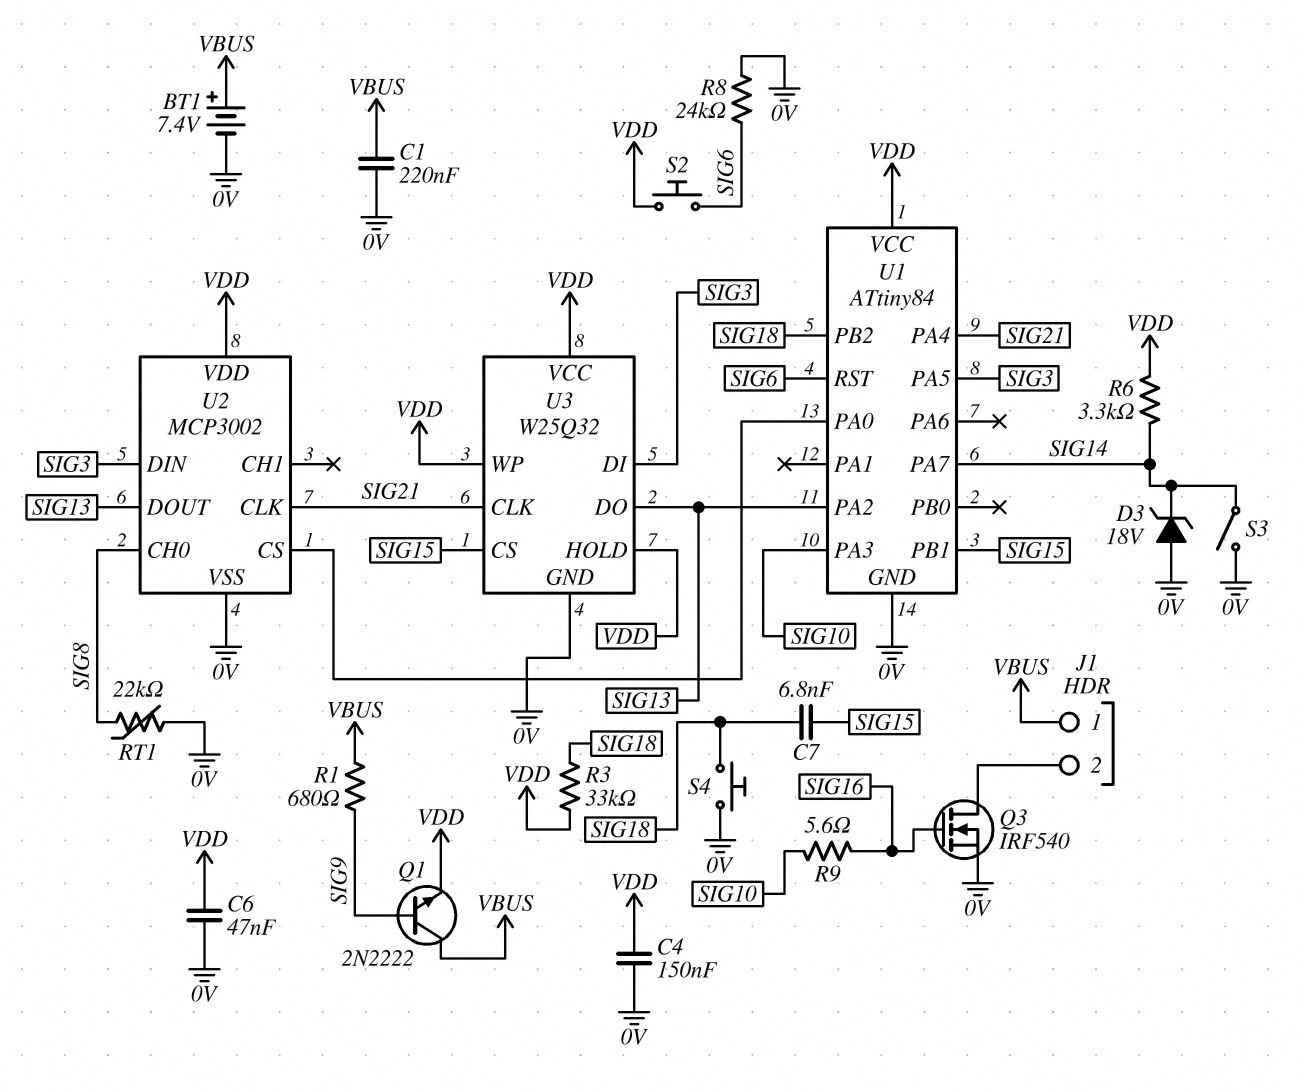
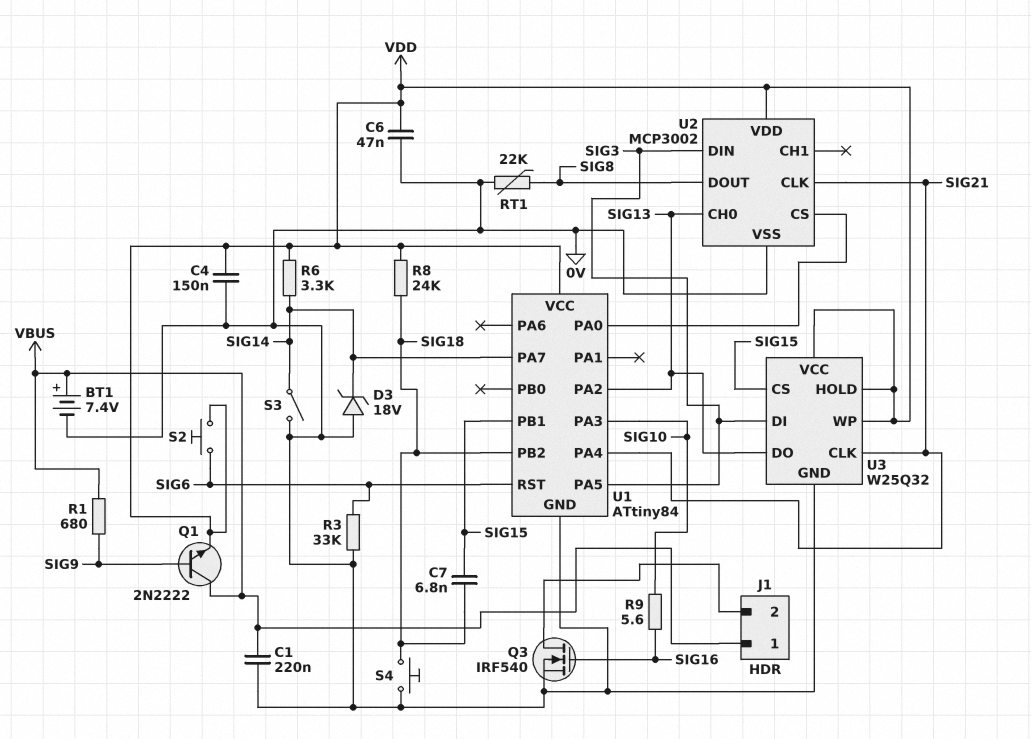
R3: 33k (SIG18, VDD) -> 33k (0V, SIG6)
R8: 24k (0V, SIG6) -> 24k (SIG18, VDD)
U2 pin CH0: SIG8 -> SIG13
U2 pin DOUT: SIG13 -> SIG8

